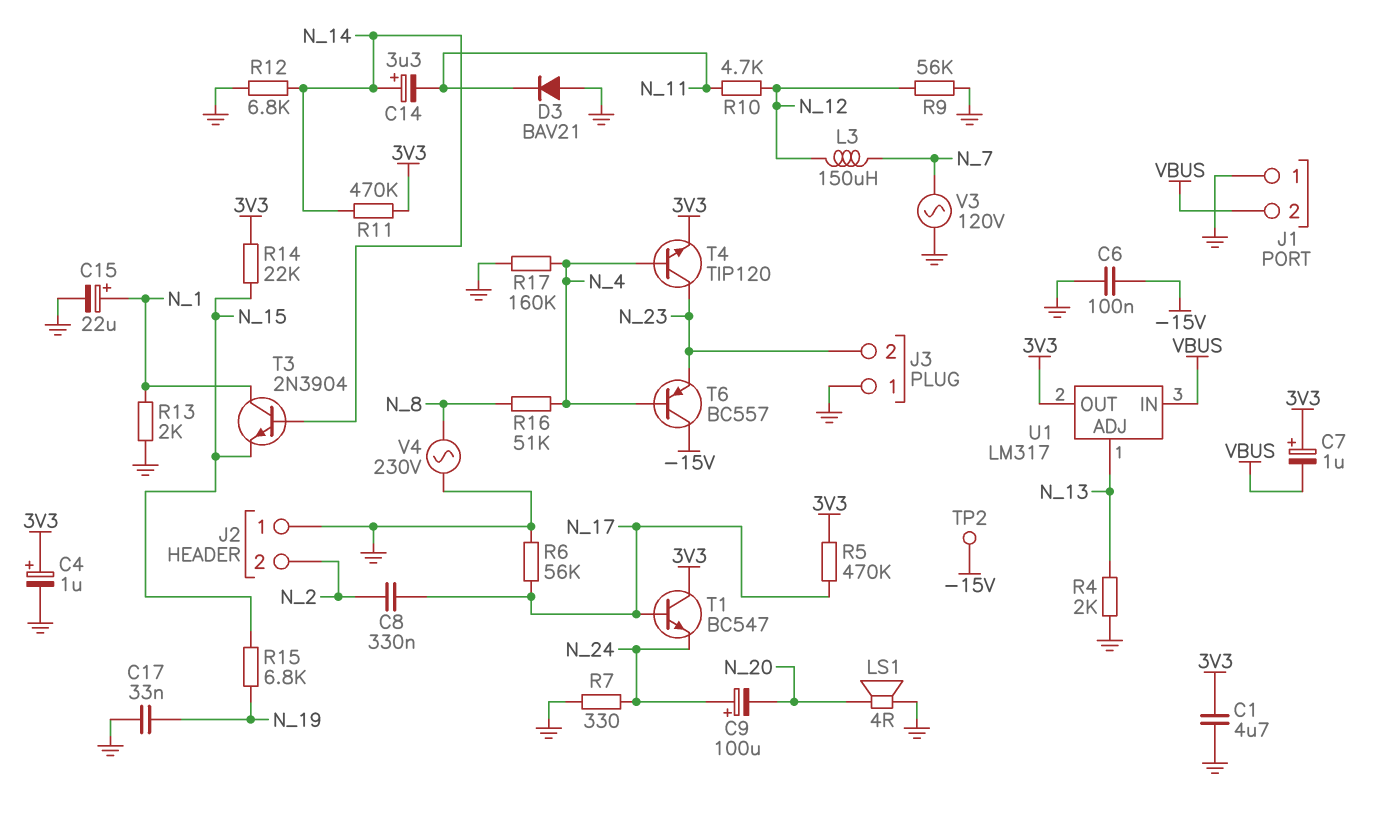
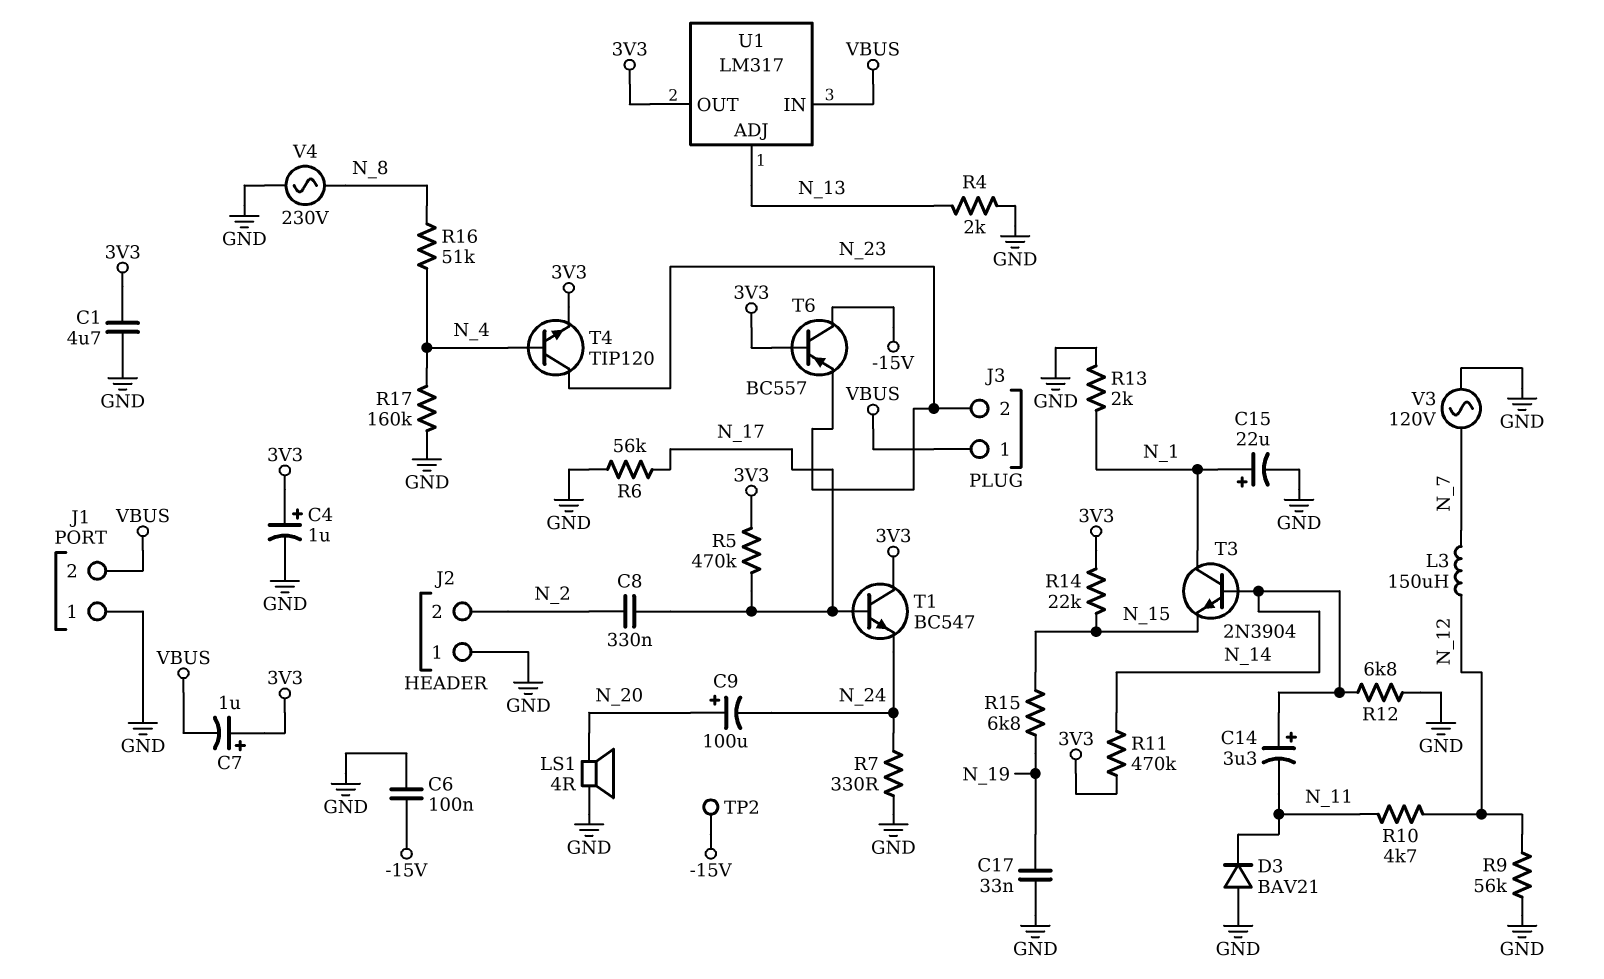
C9: 100uF (plus N_24, minus N_20) -> 100uF (plus N_20, minus N_24)
J3 pin 1: GND -> VBUS
T6: PNP BC557 (B N_4, C -15V, E N_23) -> PNP BC557 (B 3V3, C -15V, E N_23)

